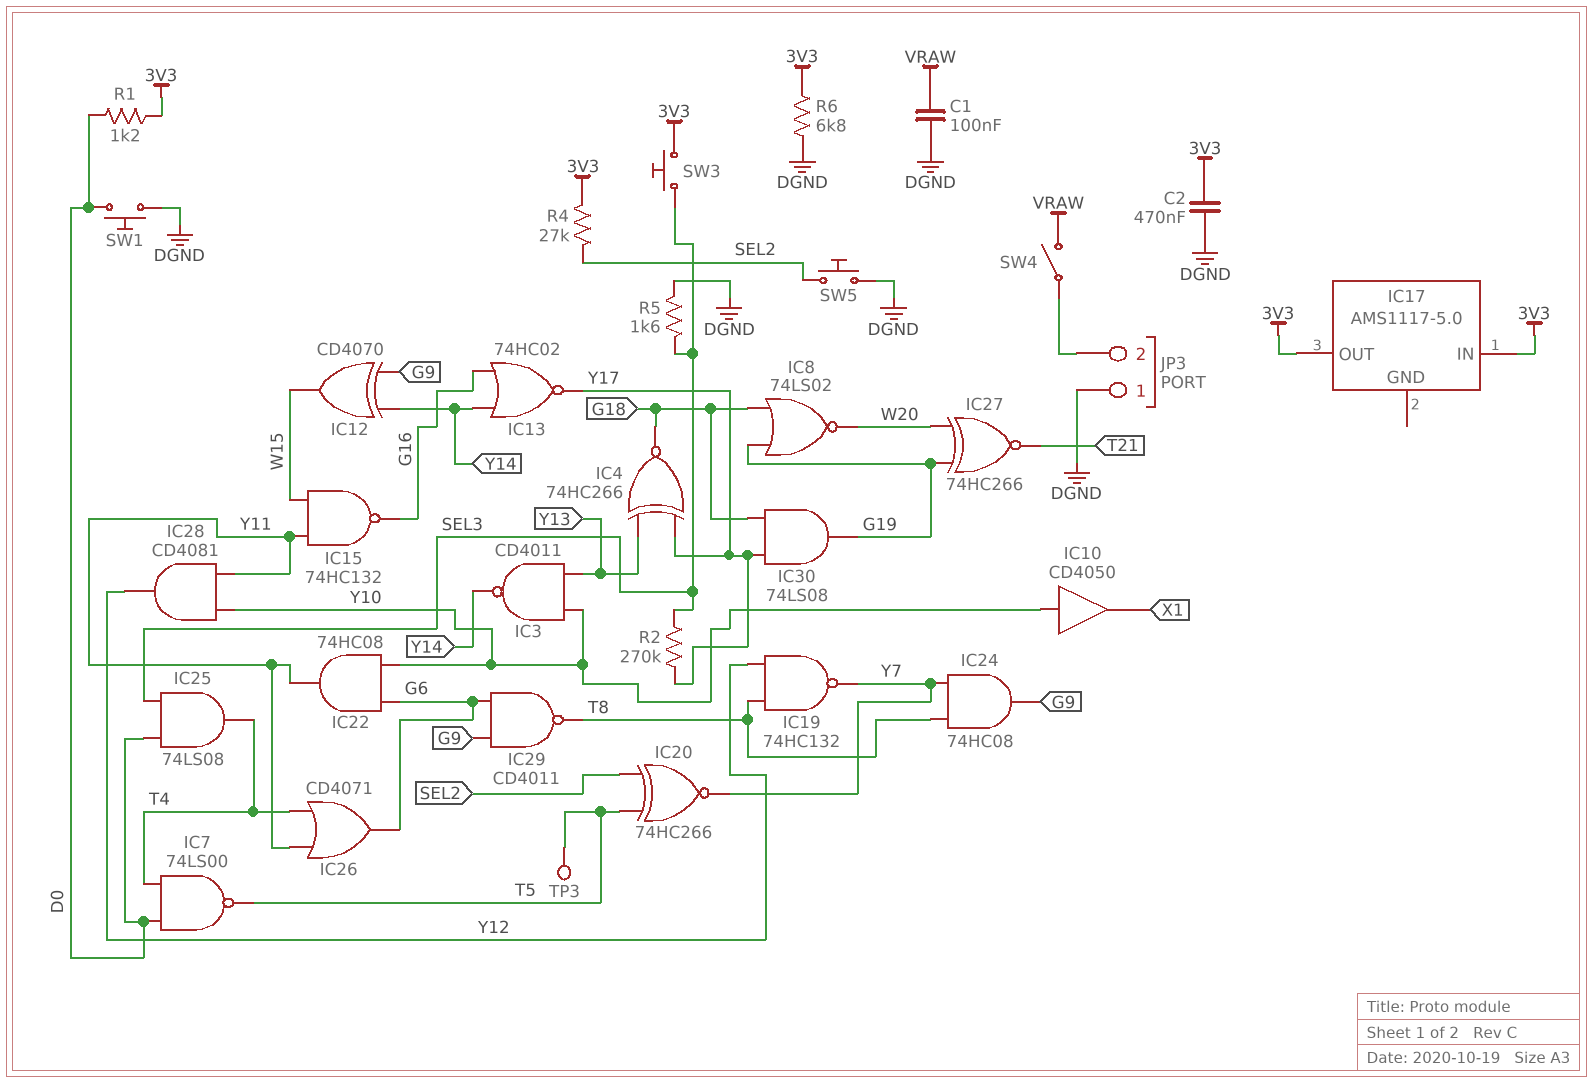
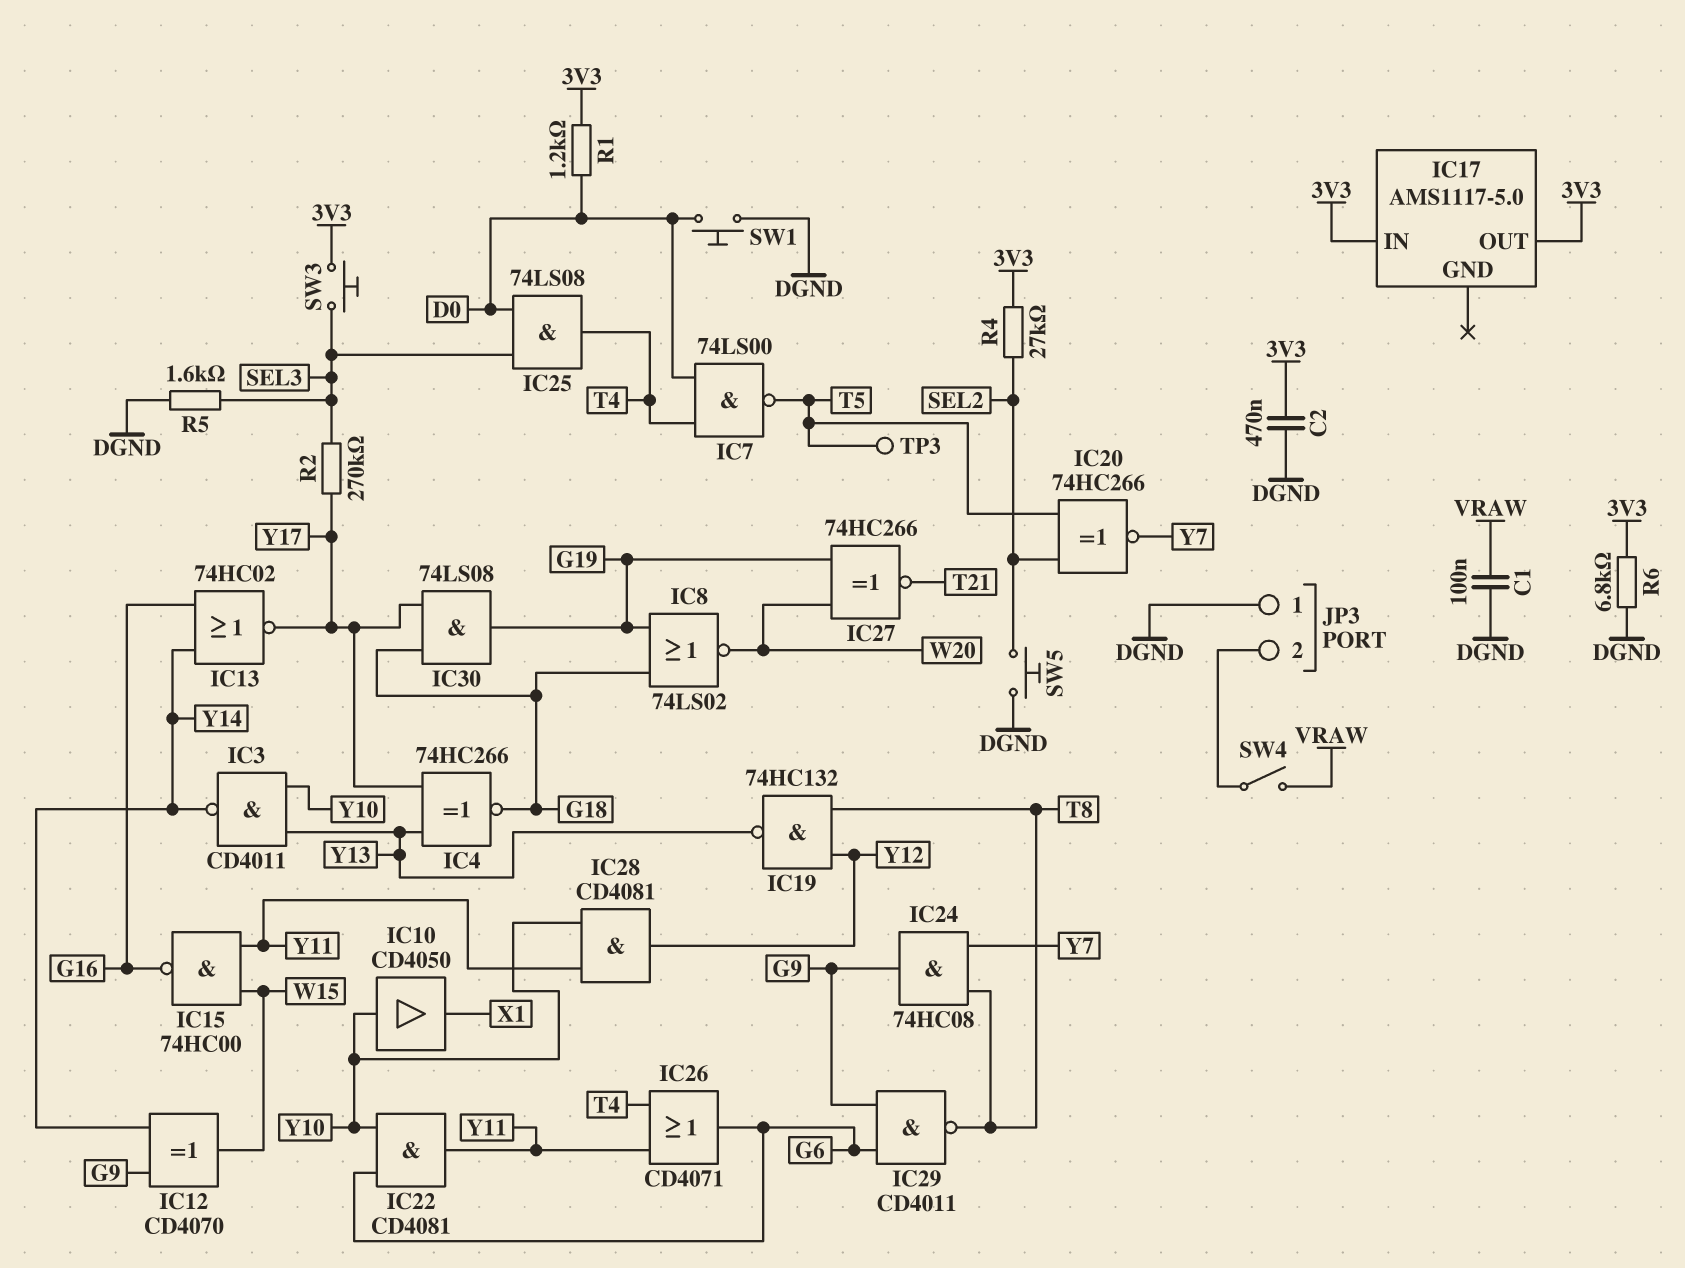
IC15: NAND 74HC132 (in W15, in Y11, out G16) -> NAND 74HC00 (in W15, in Y11, out G16)
IC19: NAND 74HC132 (in T8, in Y12, out Y7) -> NAND 74HC132 (in T8, in Y12, out Y13)
IC22: AND 74HC08 (in G6, in Y10, out Y11) -> AND CD4081 (in G6, in Y10, out Y11)

